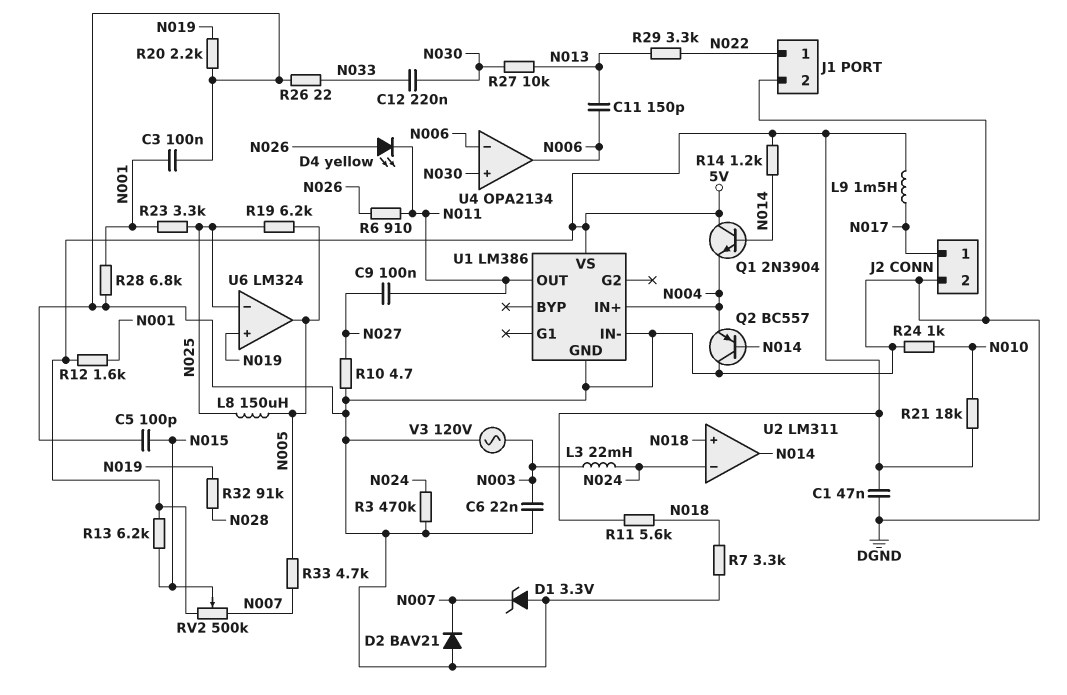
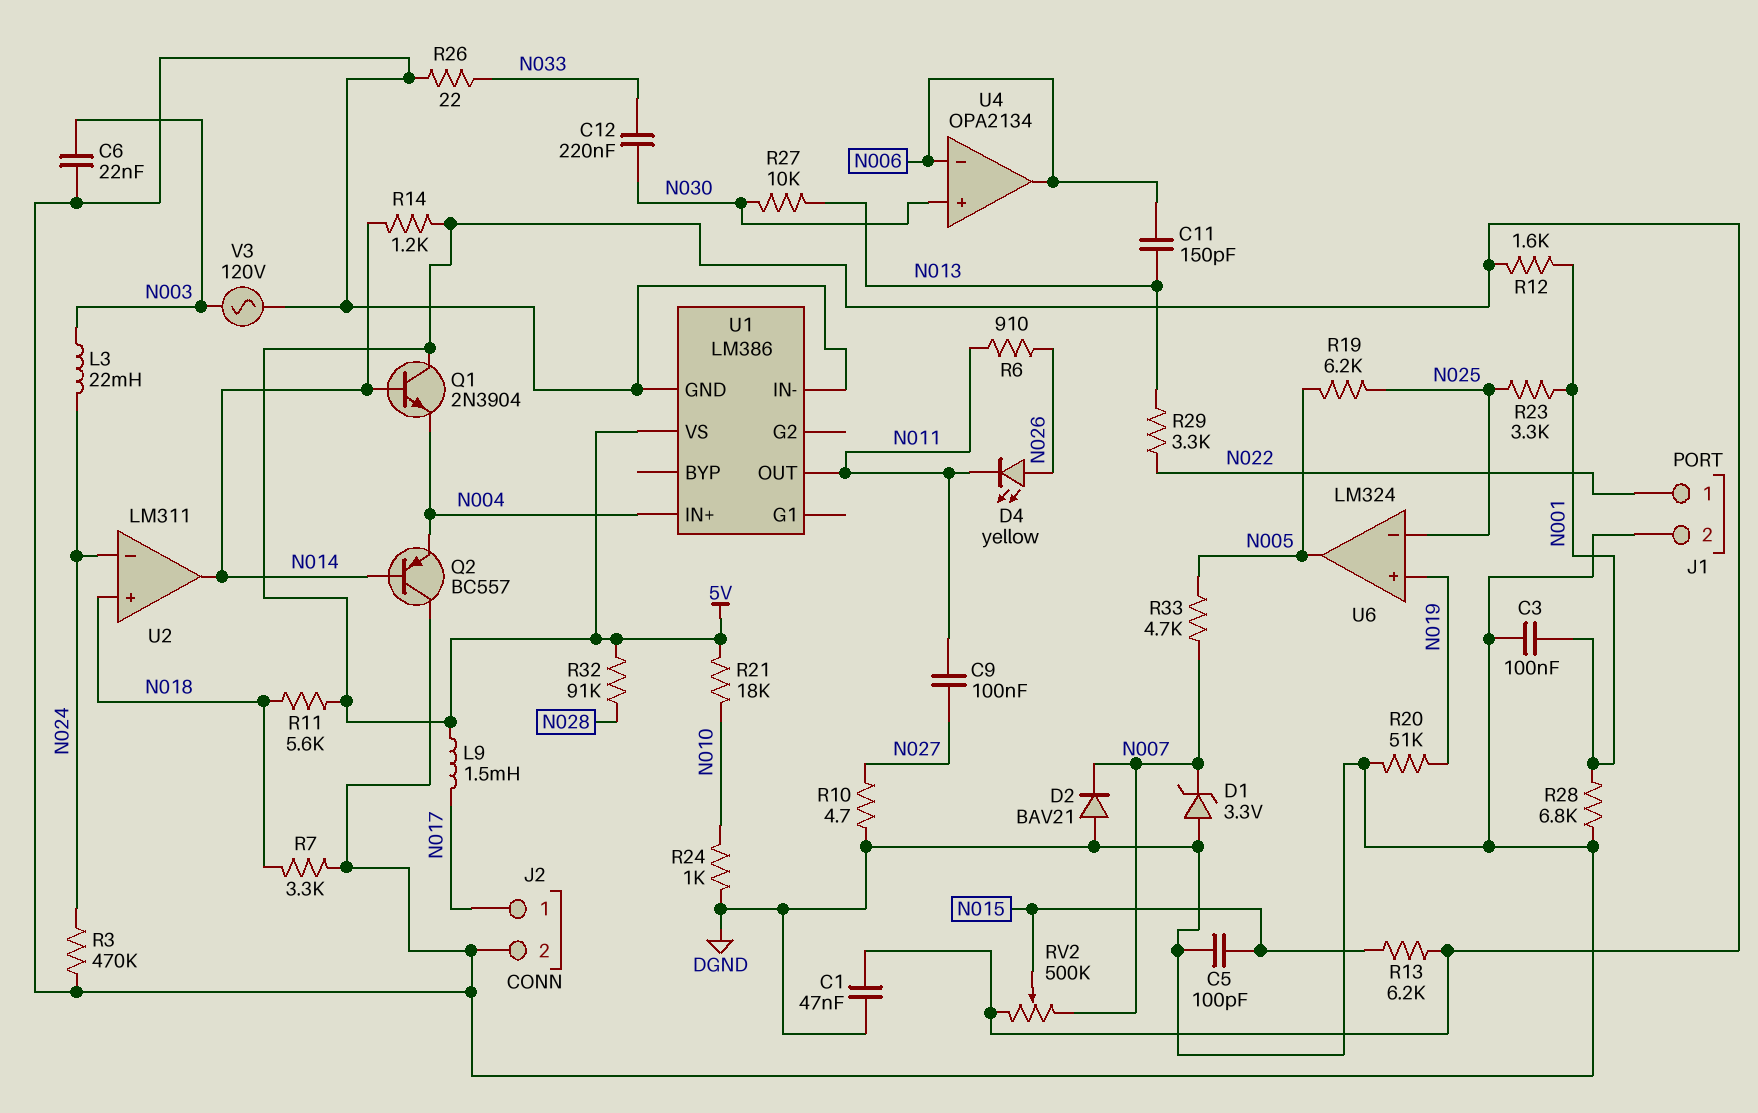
L8: 150uH (N005, N025) -> none
R20: 2.2k (DGND, N019) -> 51k (DGND, N019)
R32: 91k (N019, N028) -> 91k (5V, N028)

